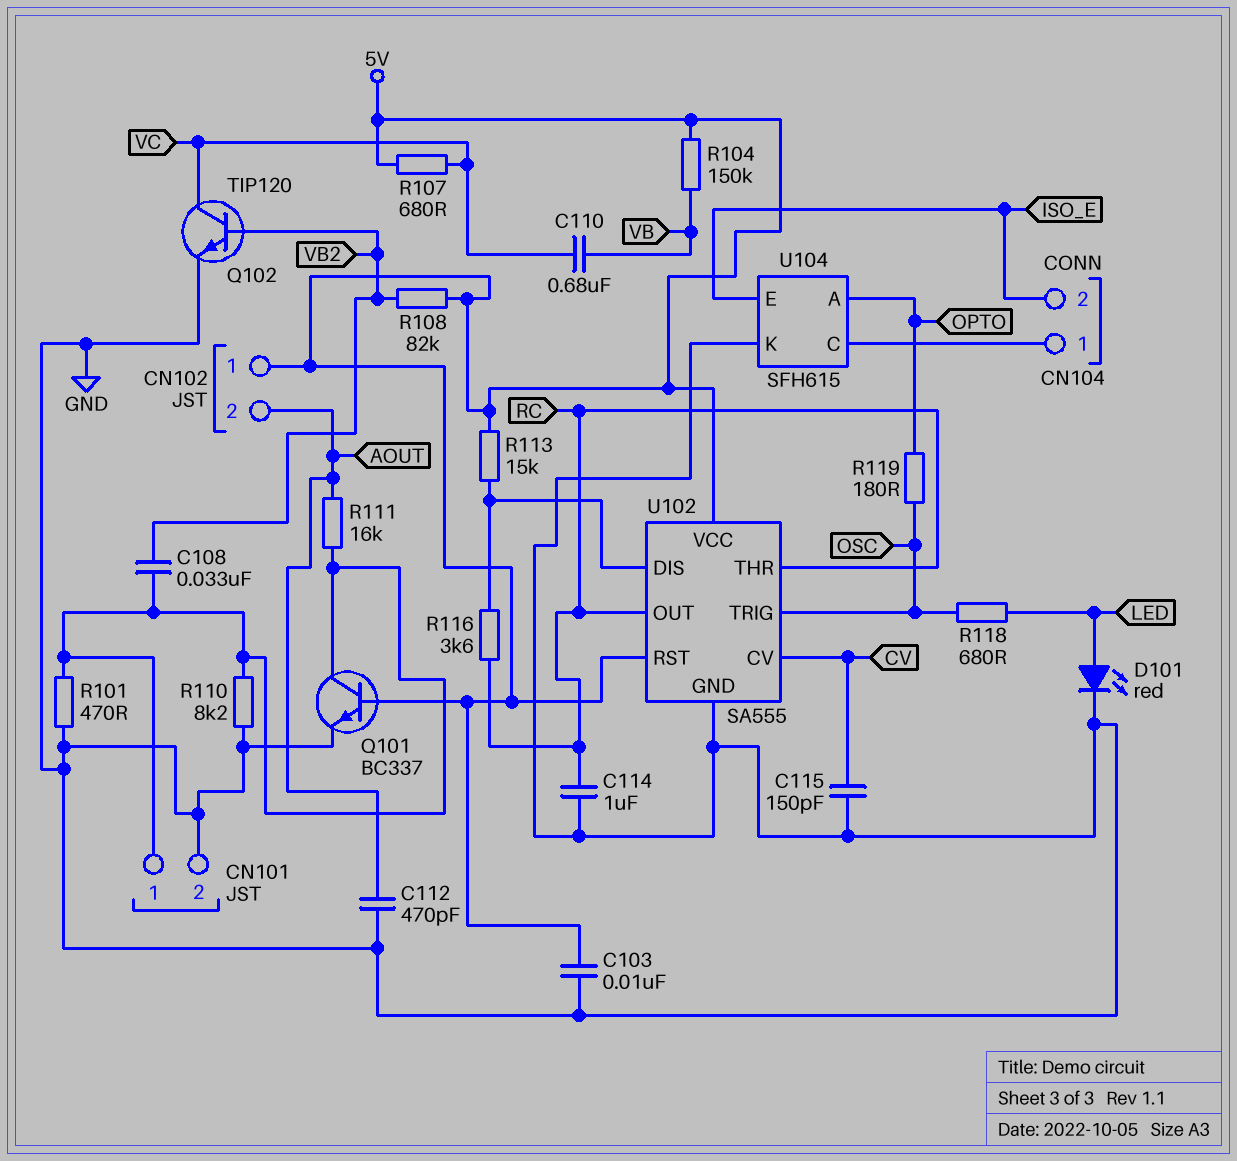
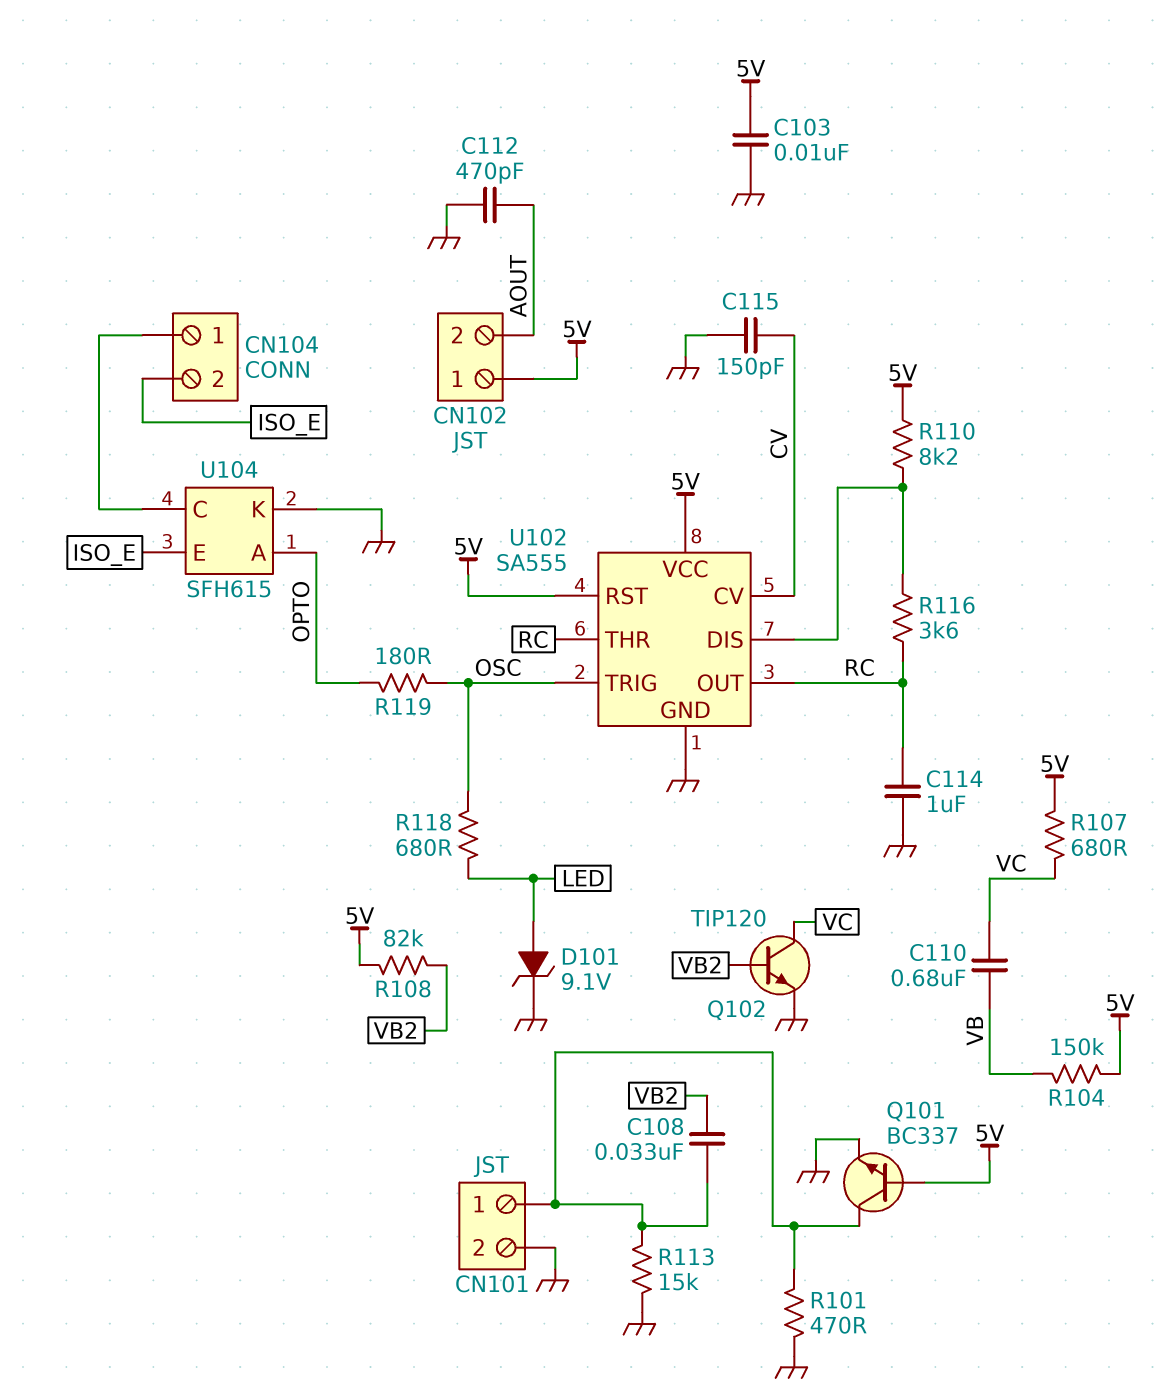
D101: LED red (A LED, K GND) -> zener 9.1V (A LED, K GND)
R110: 8.2k (CN101/1, GND) -> 8.2k (5V, U102/DIS)
R111: 16k (AOUT, CN101/1) -> none
R113: 15k (5V, U102/DIS) -> 15k (CN101/1, GND)

